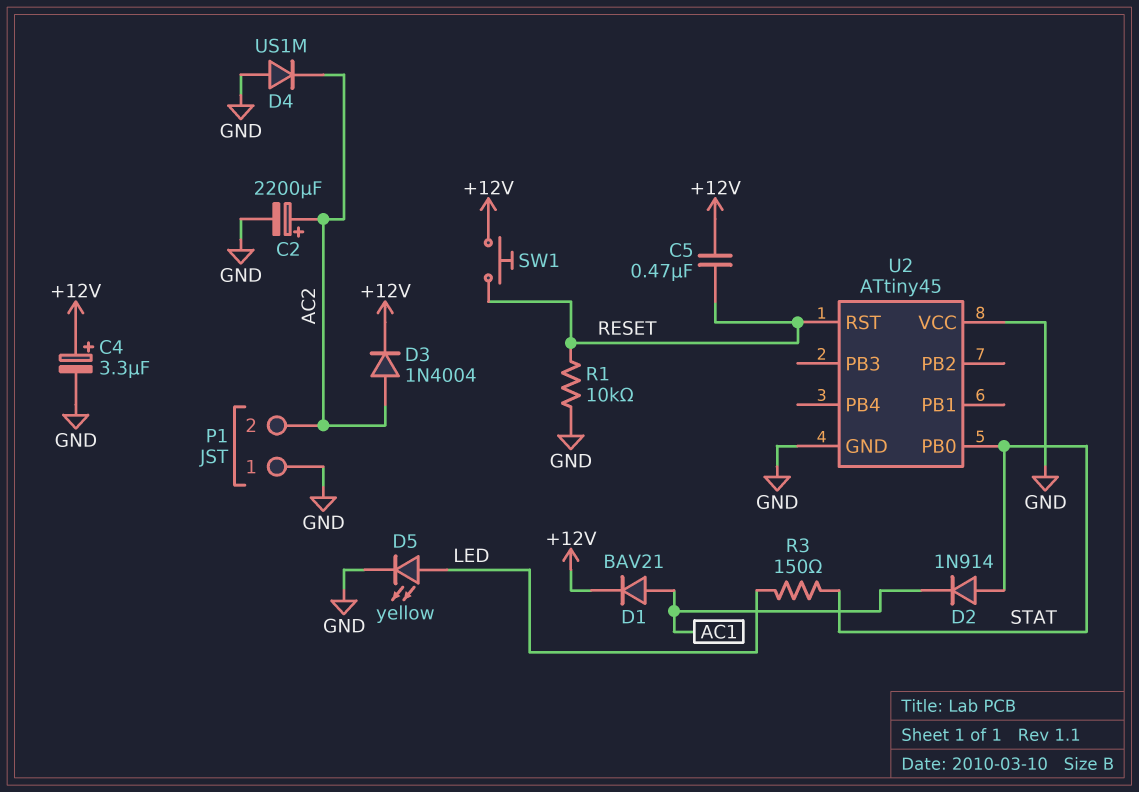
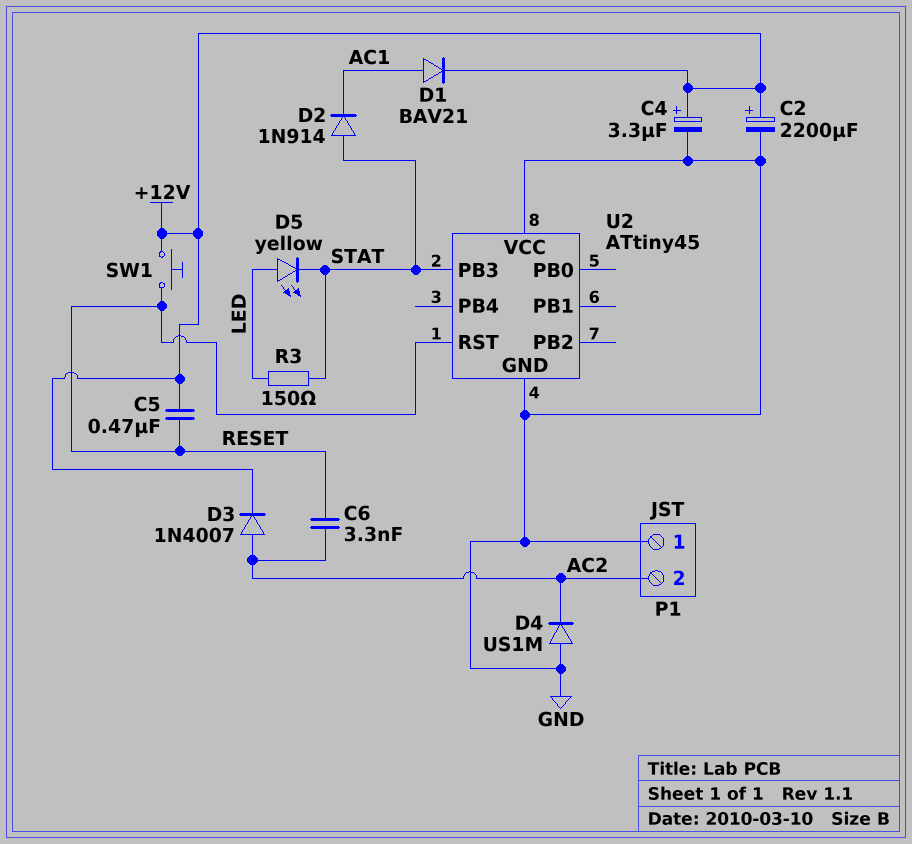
C2: 2200uF (plus AC2, minus GND) -> 2200uF (plus +12V, minus GND)
C6: none -> 3.3nF (AC2, RESET)
D3: diode 1N4004 (A AC2, K +12V) -> diode 1N4007 (A AC2, K +12V)
D5: LED yellow (A LED, K GND) -> LED yellow (A LED, K STAT)
R1: 10k (GND, RESET) -> none
U2 pin PB0: STAT -> none
U2 pin PB3: none -> STAT

